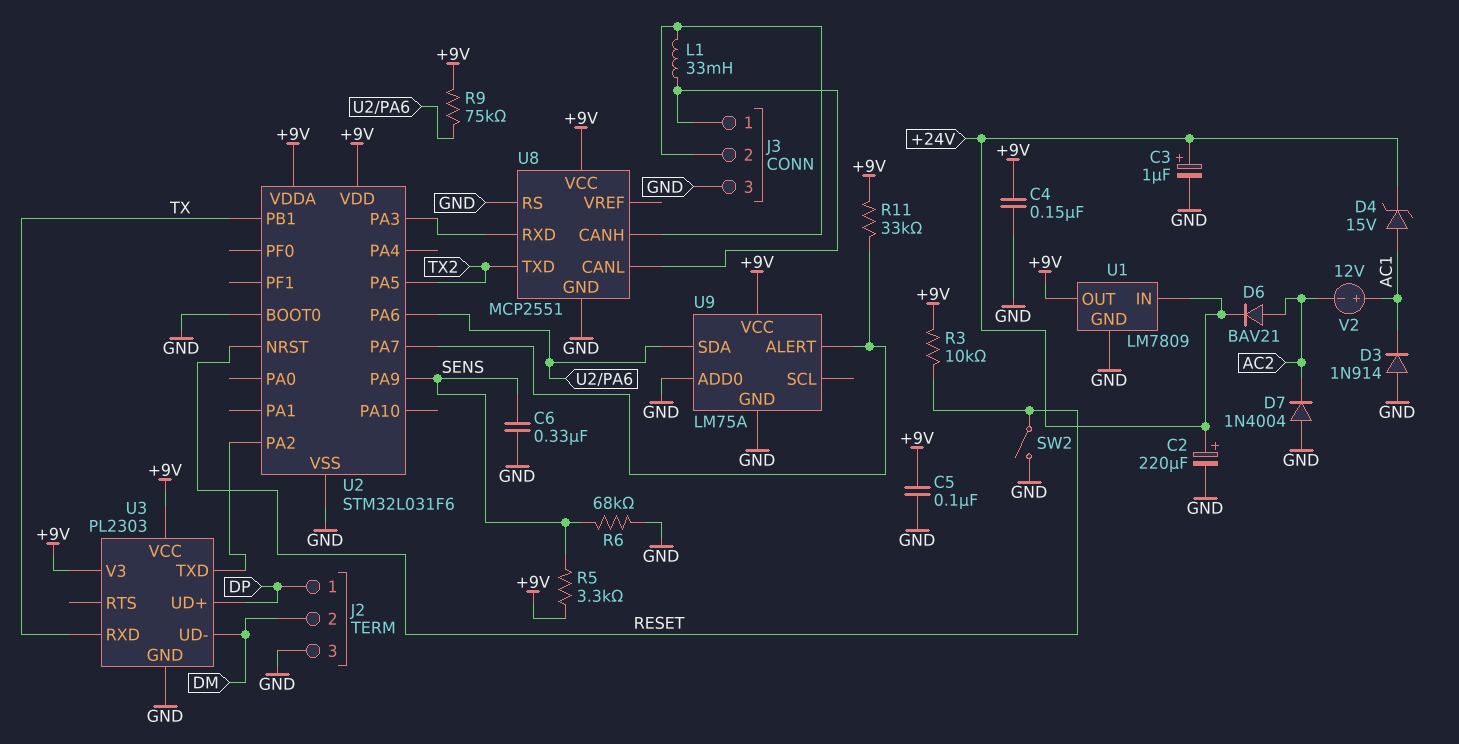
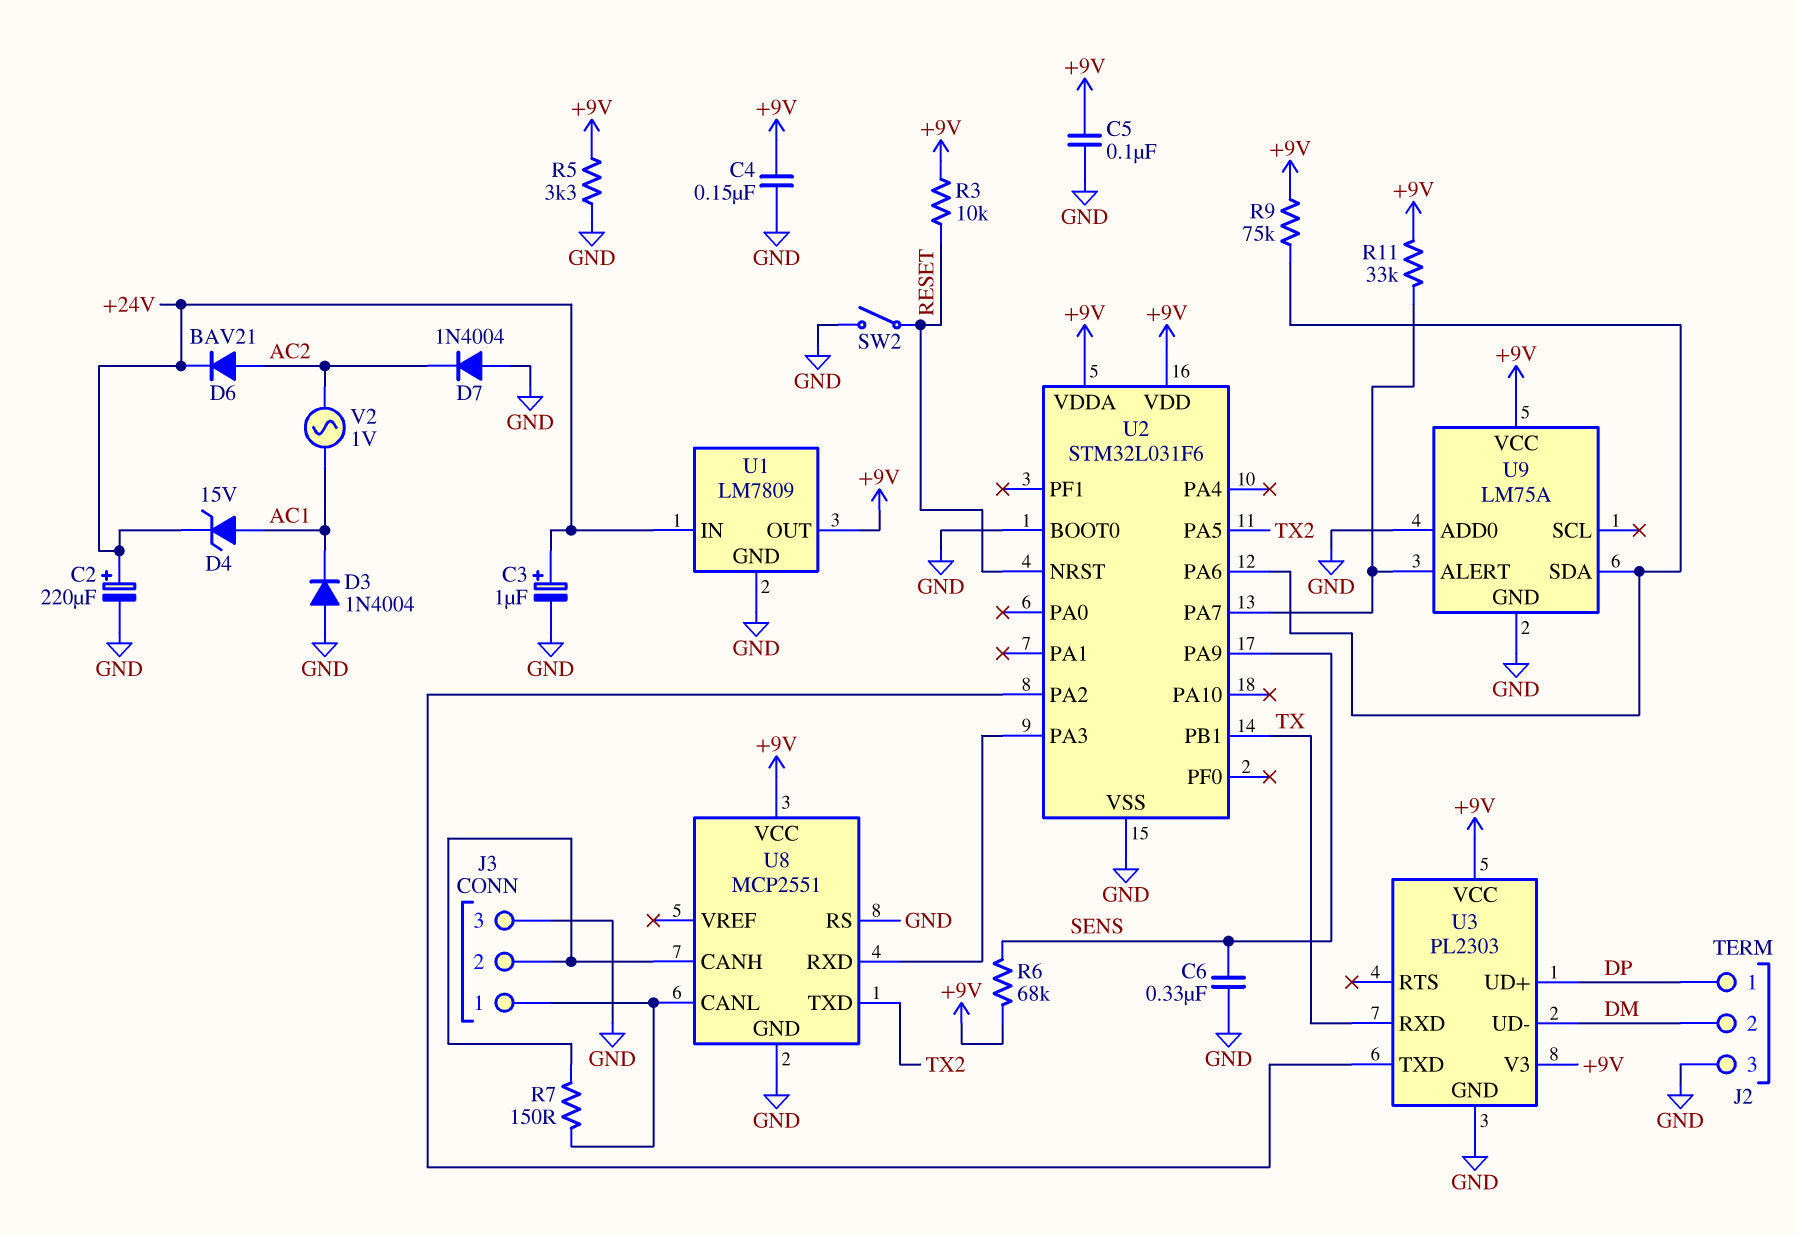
D3: diode 1N914 (A GND, K AC1) -> diode 1N4004 (A GND, K AC1)
L1: 33mH (J3/1, J3/2) -> none
R5: 3.3k (+9V, SENS) -> 3.3k (+9V, GND)
R6: 68k (GND, SENS) -> 68k (+9V, SENS)
R7: none -> 150 (J3/1, J3/2)
V2: 12V (plus AC1, minus AC2) -> AC 1V (AC1, AC2)

